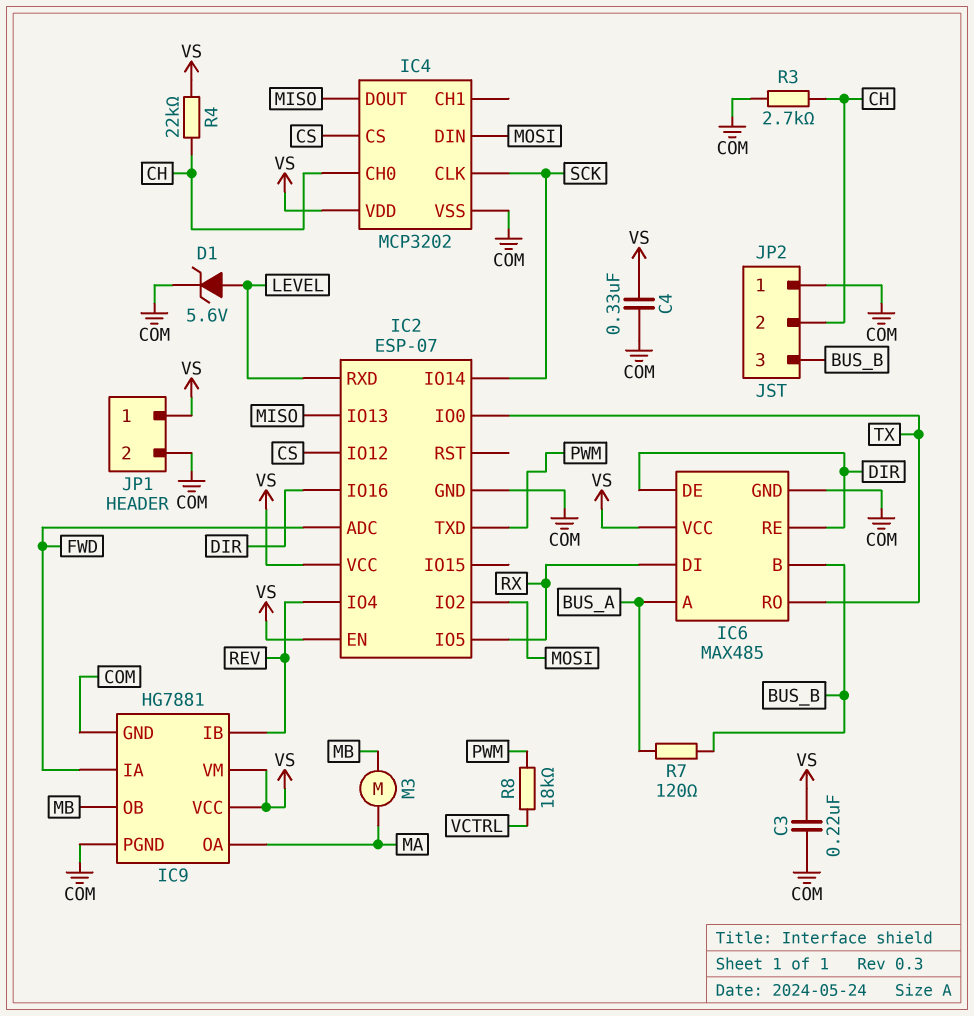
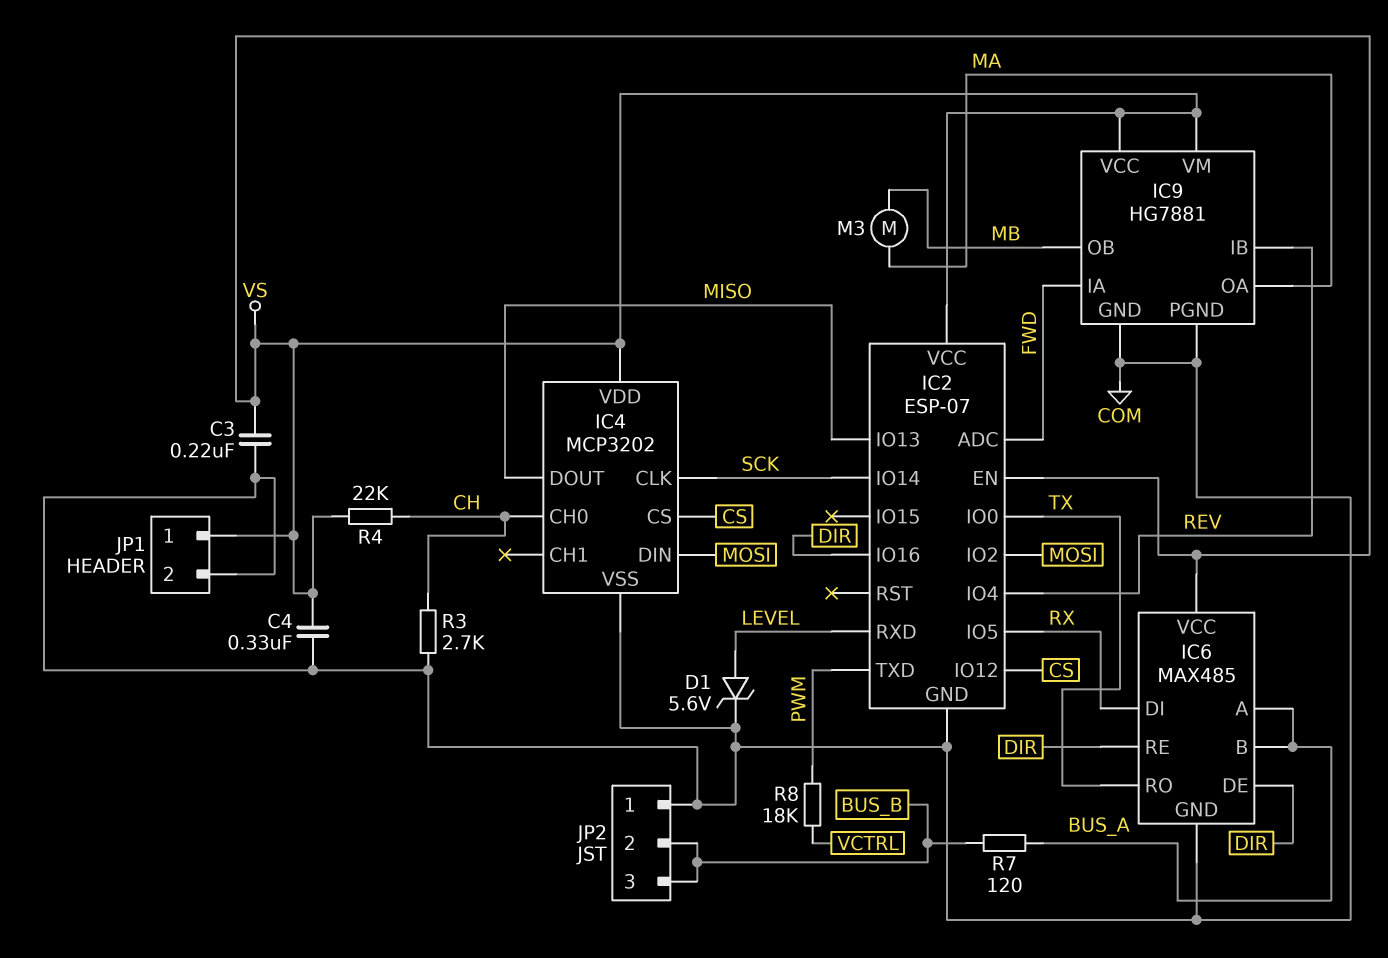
IC6 pin B: BUS_B -> BUS_A
JP2 pin 2: CH -> BUS_B

